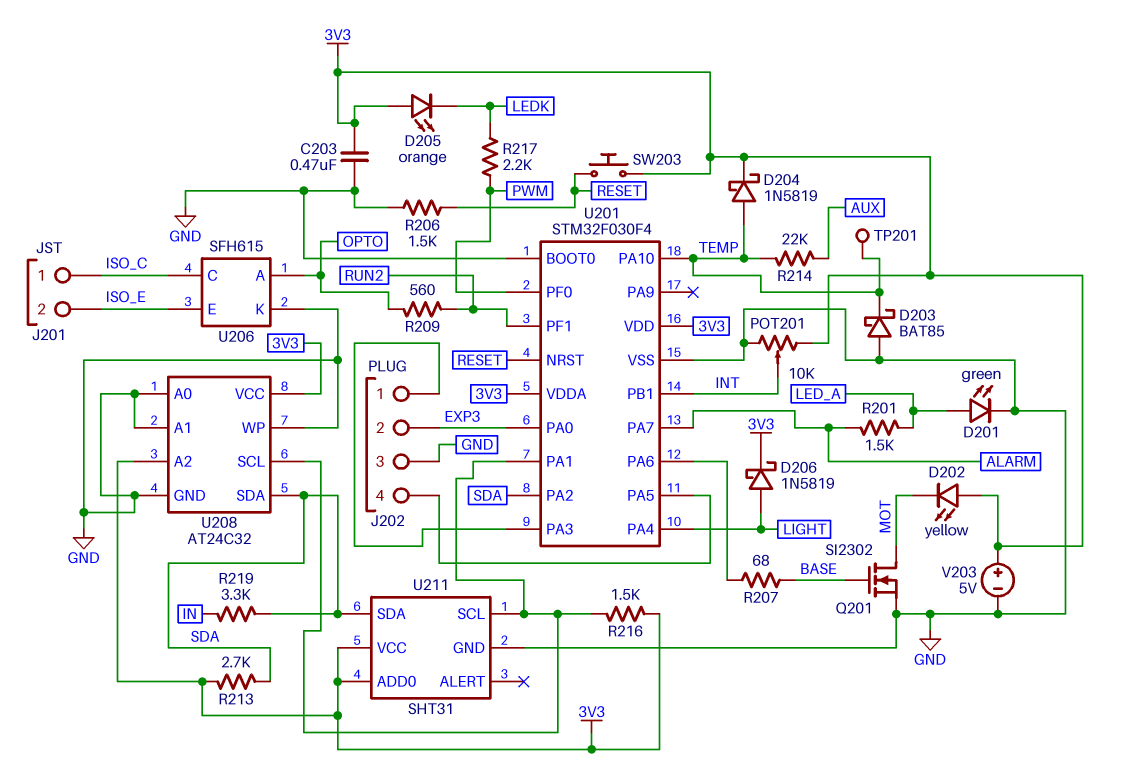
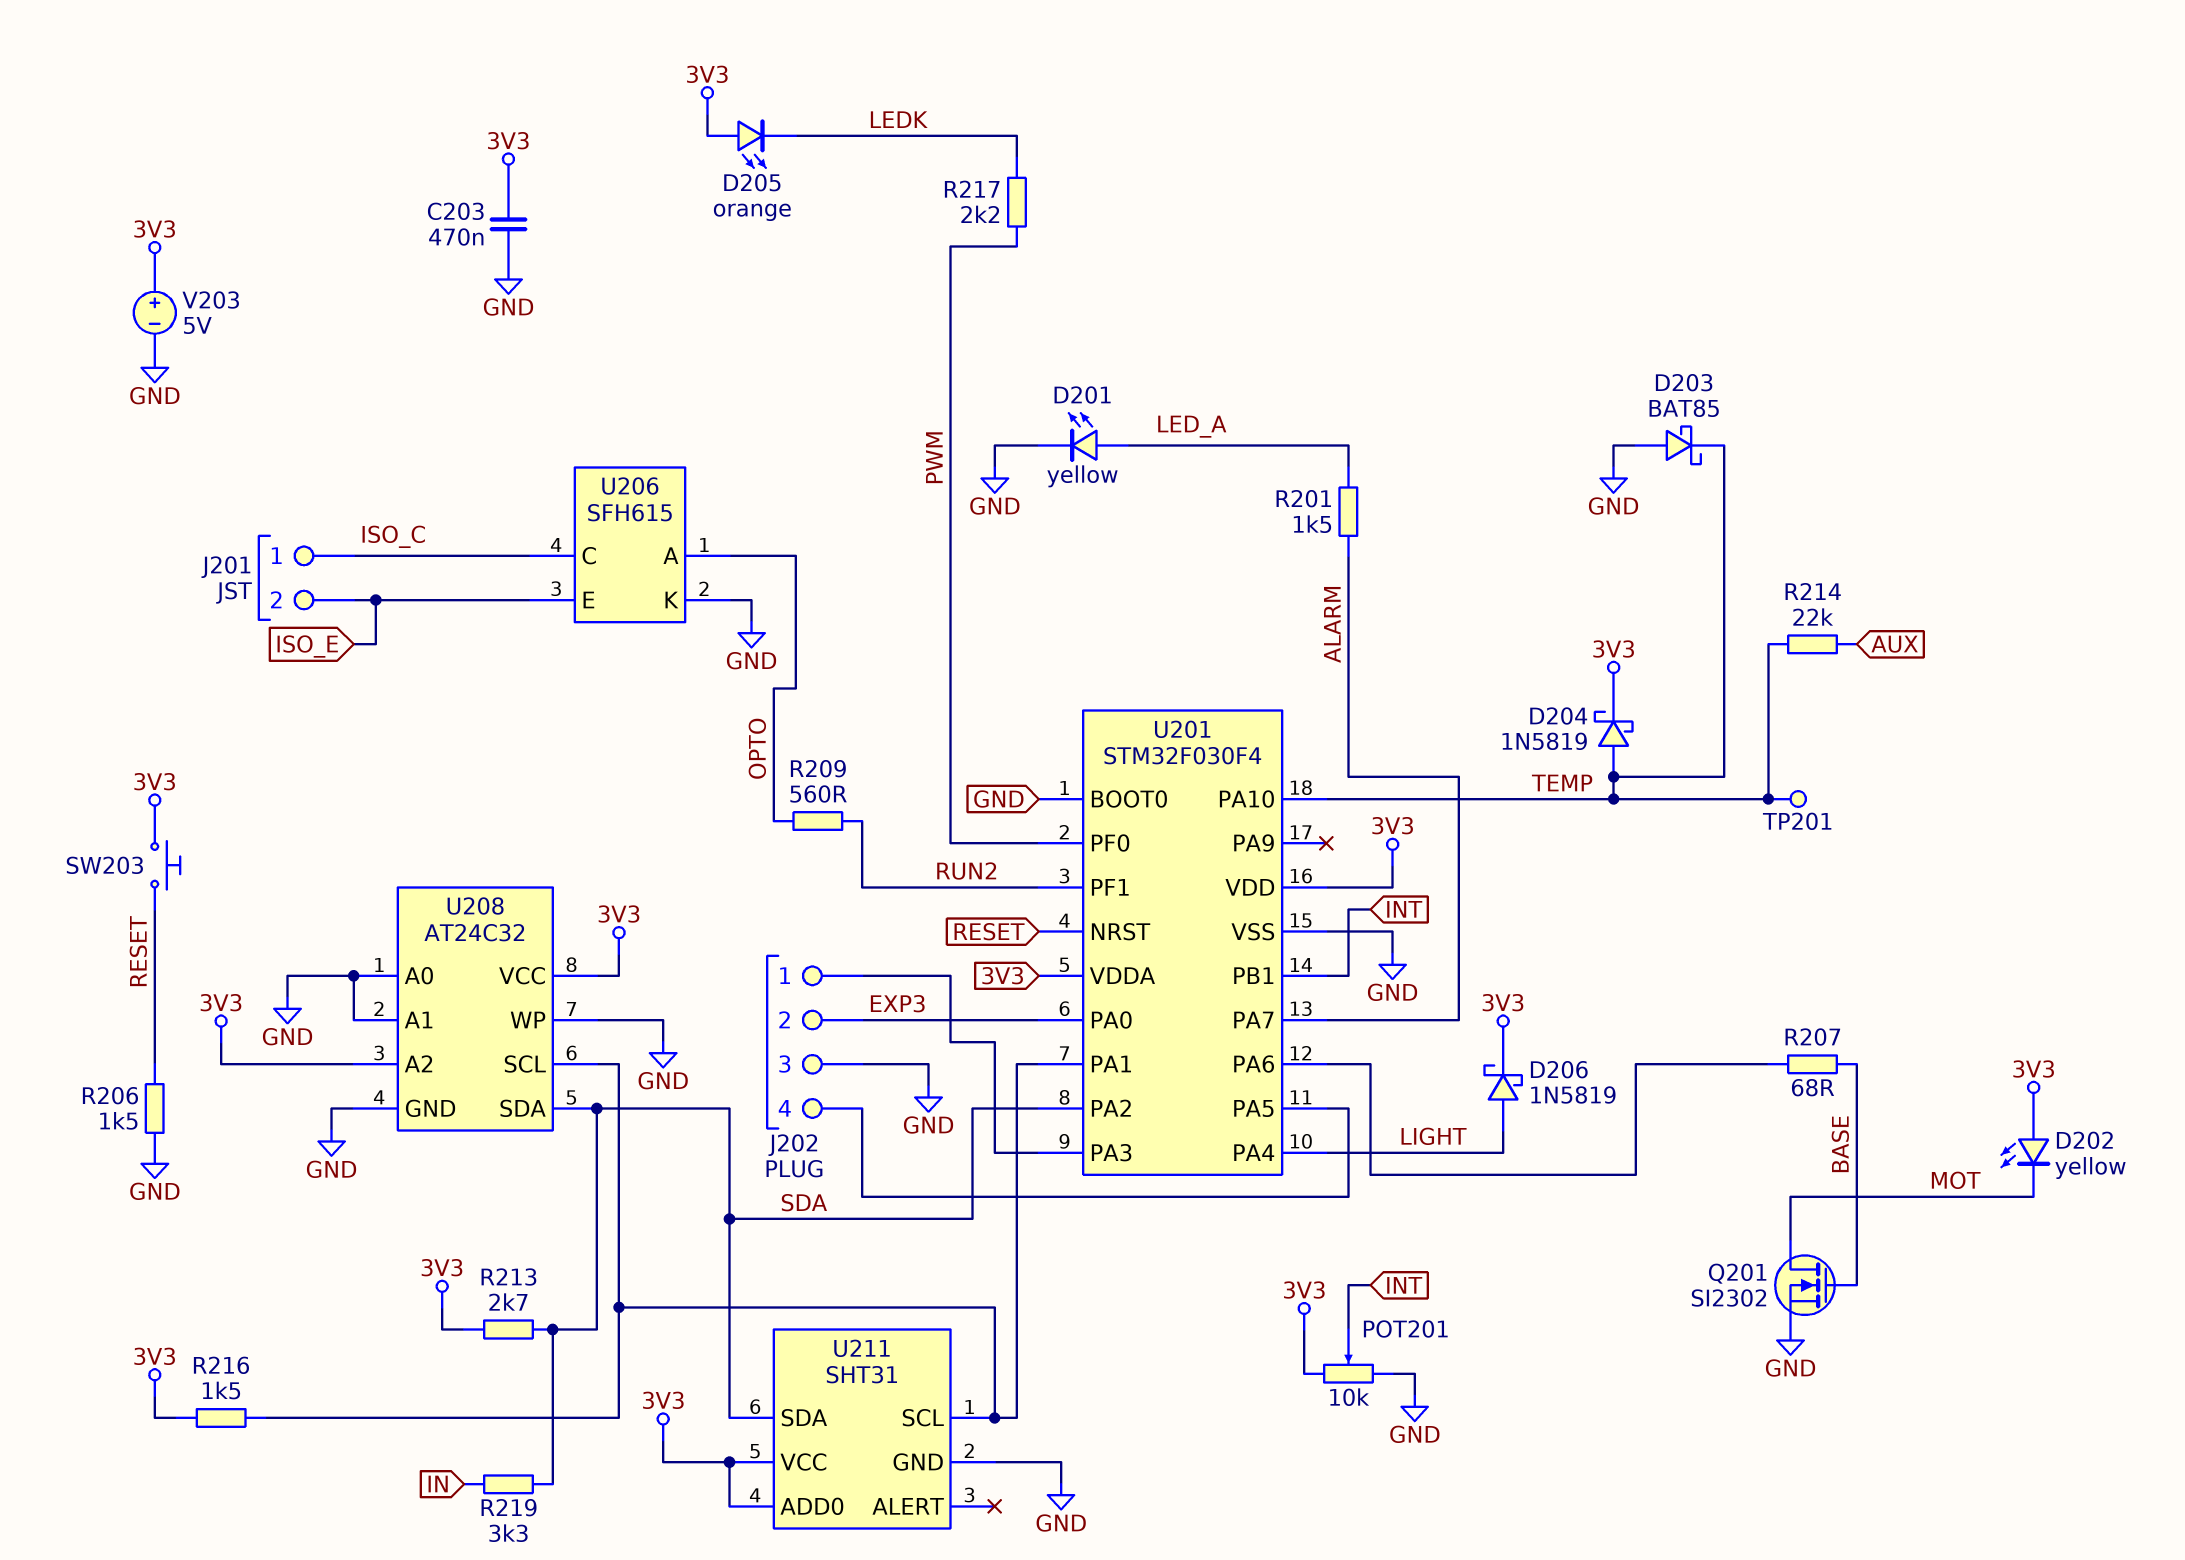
D201: LED green (A LED_A, K GND) -> LED yellow (A LED_A, K GND)

